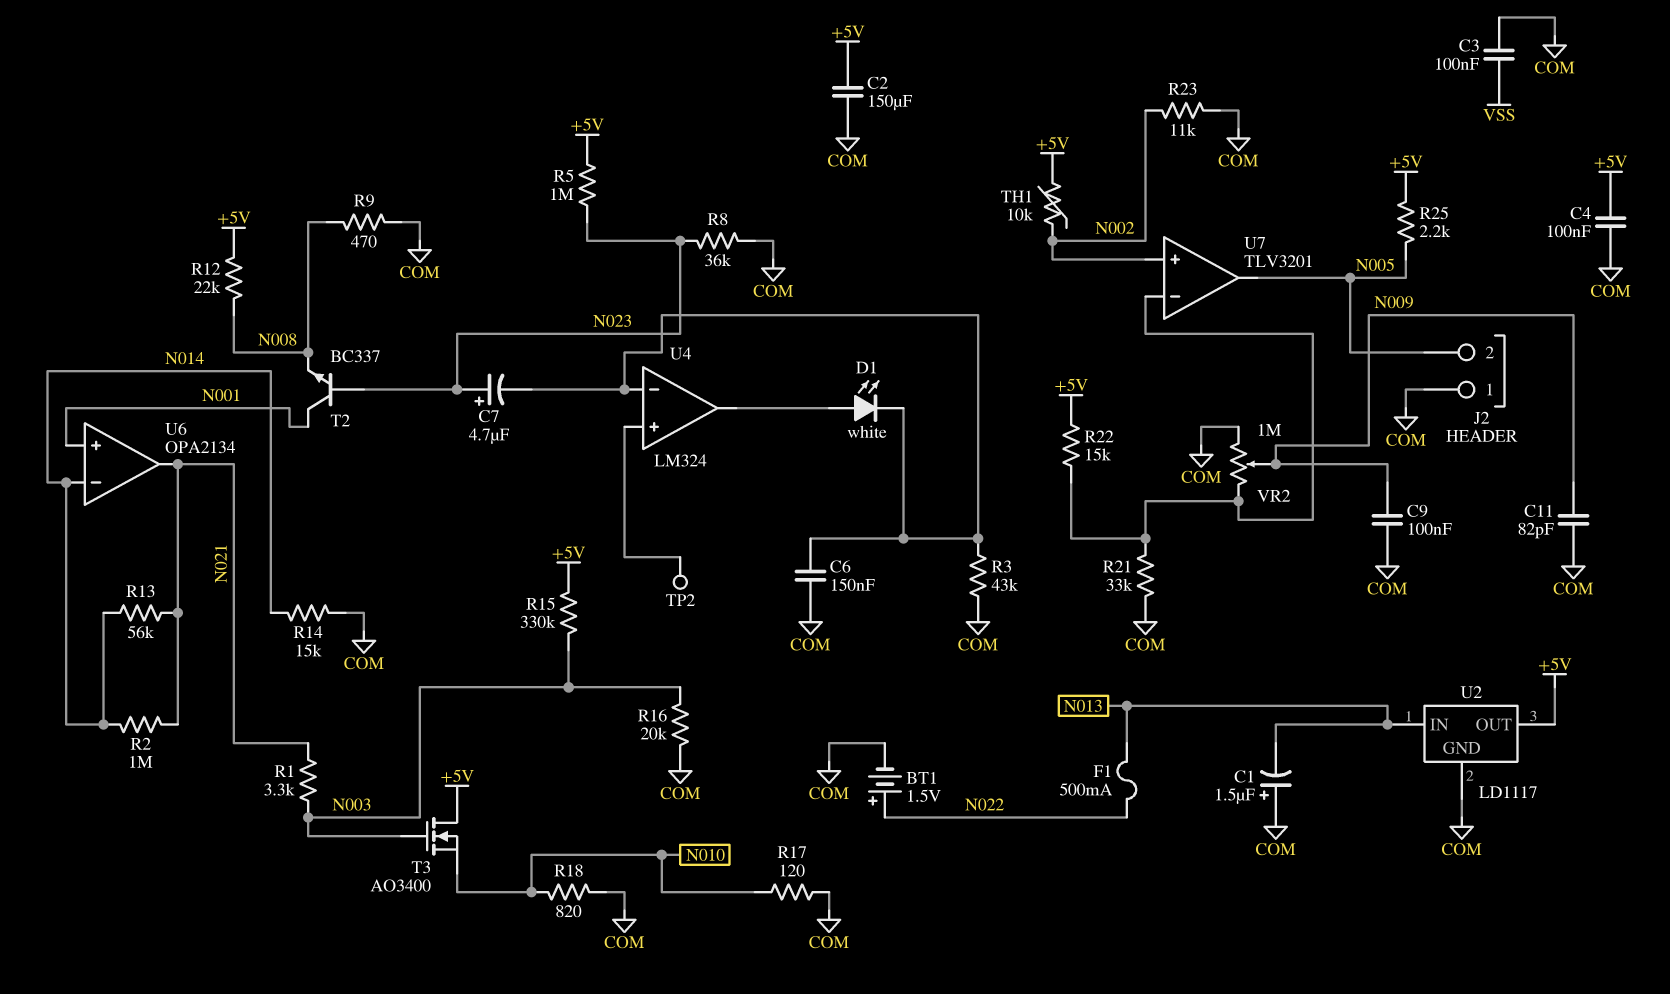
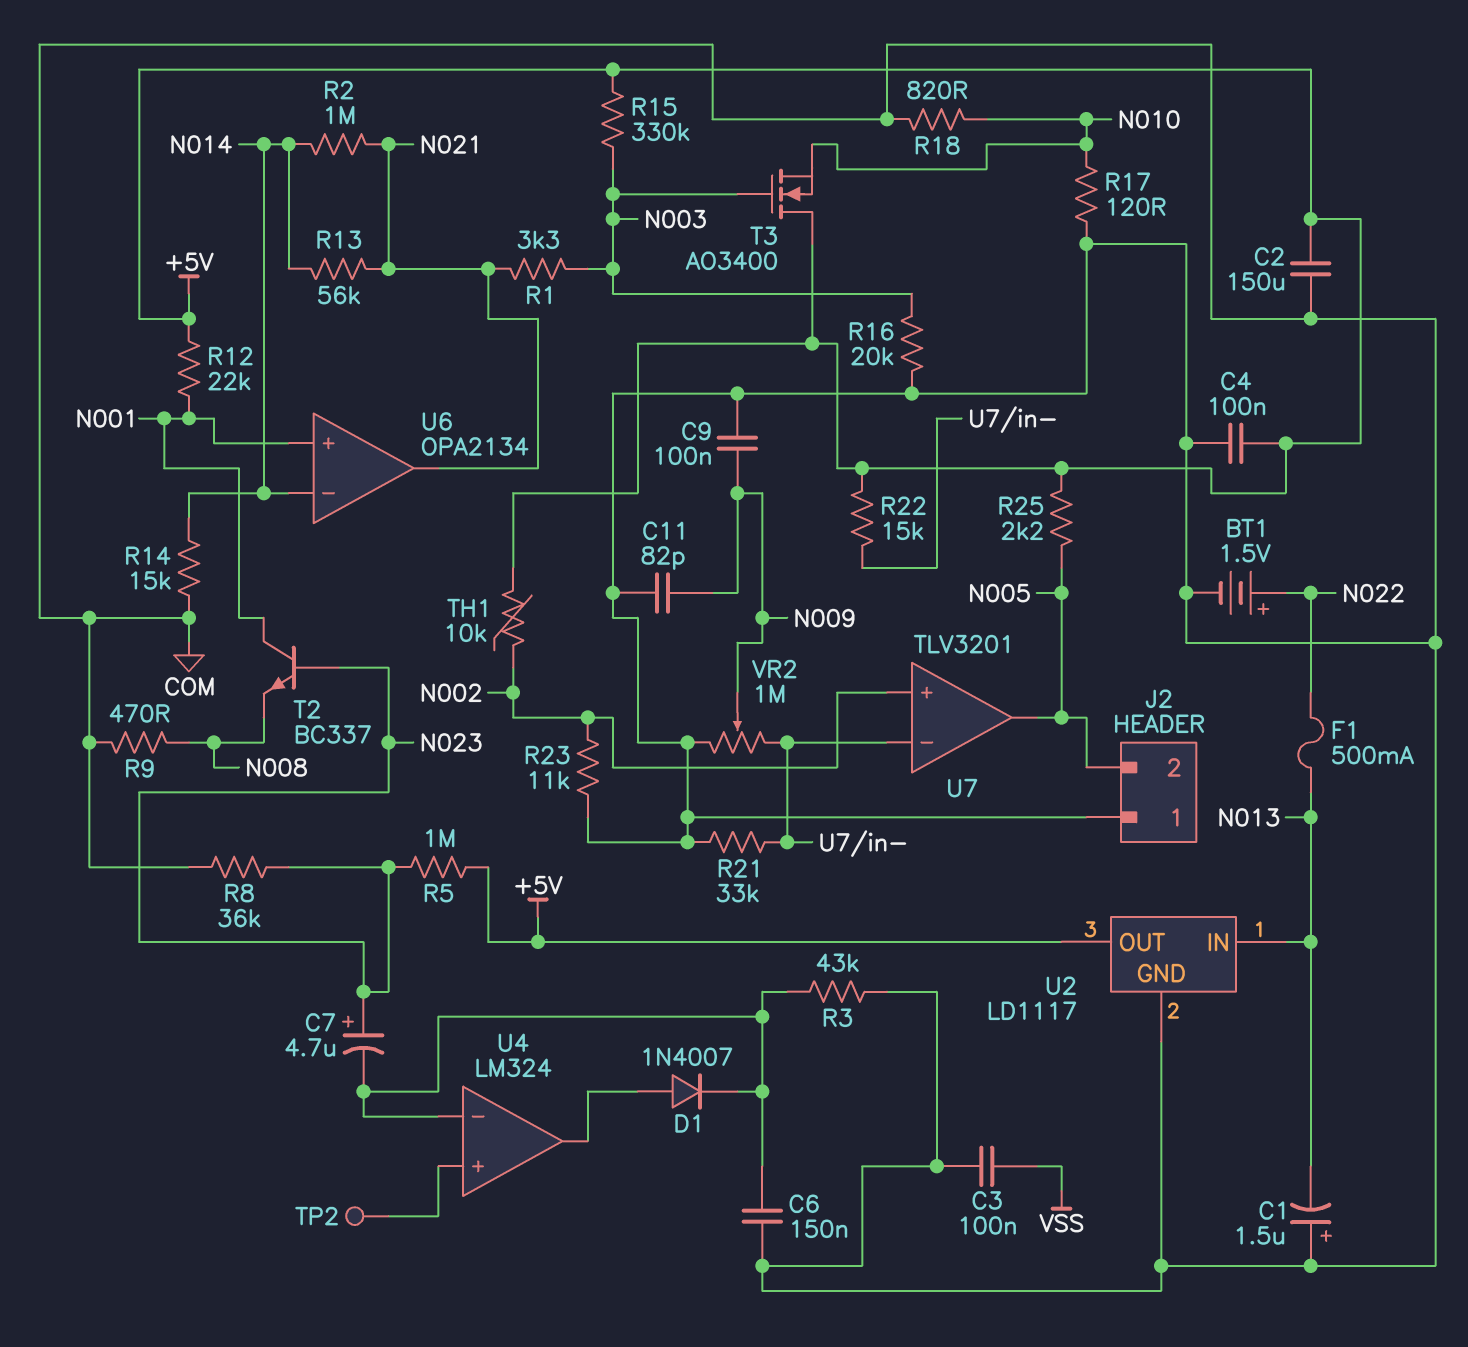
D1: LED white (A U4/out, K U4/in-) -> diode 1N4007 (A U4/out, K U4/in-)
R12: 22k (+5V, N008) -> 22k (+5V, N001)

